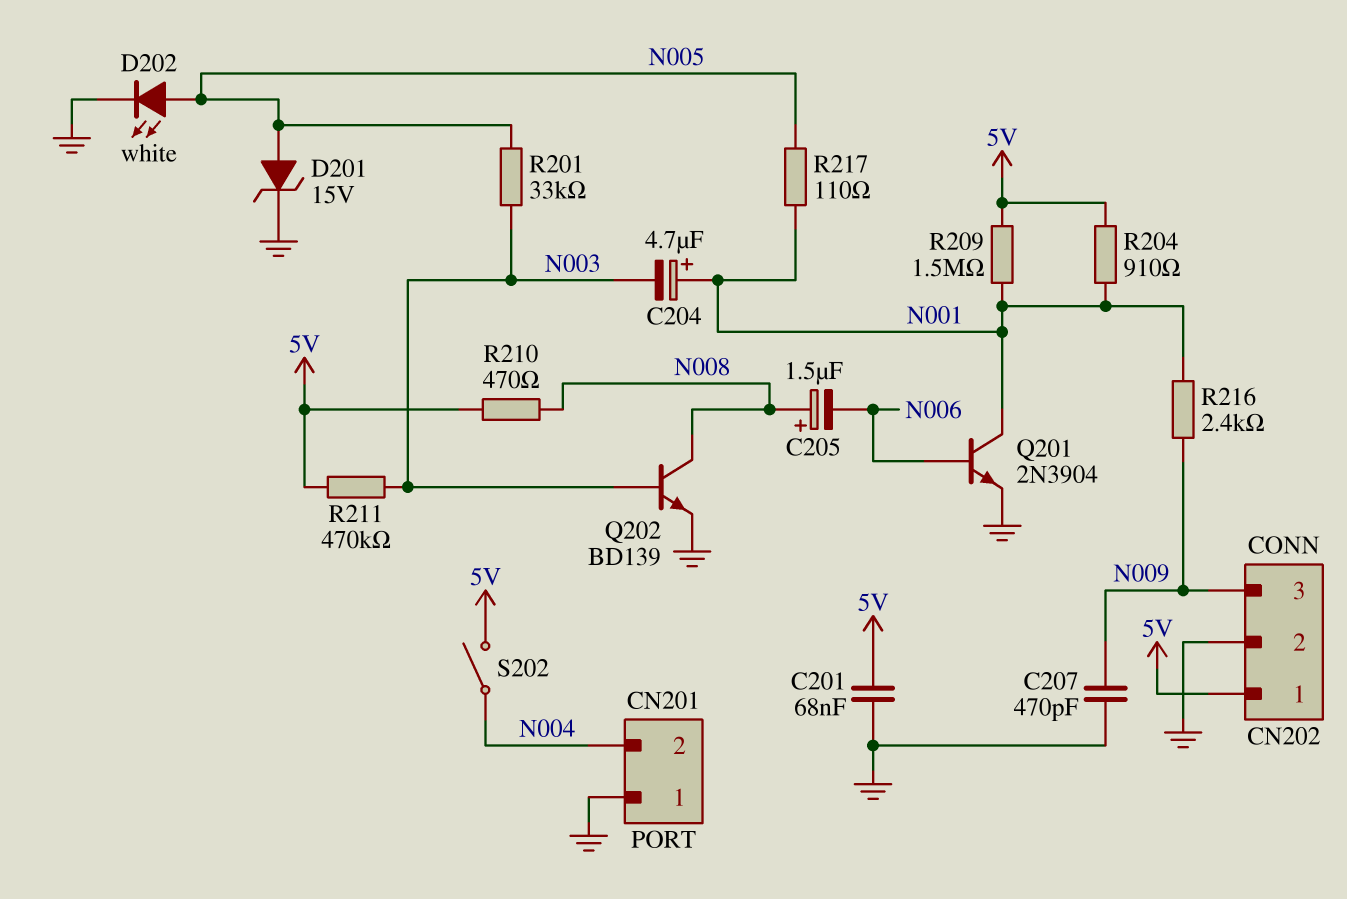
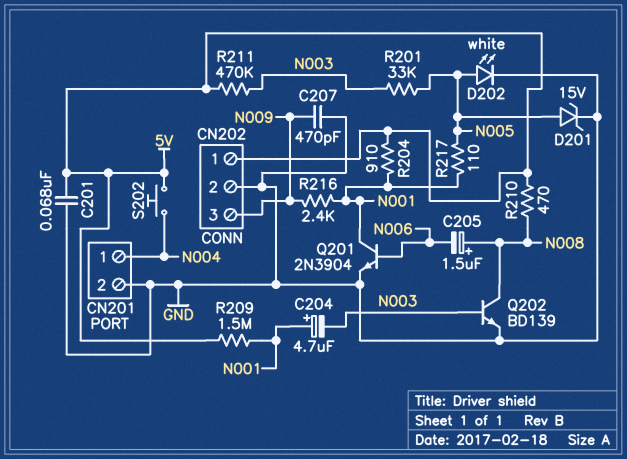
CN201 pin 1: GND -> N004
CN201 pin 2: N004 -> GND
S202: switch (5V, N004) -> button (5V, N004)

